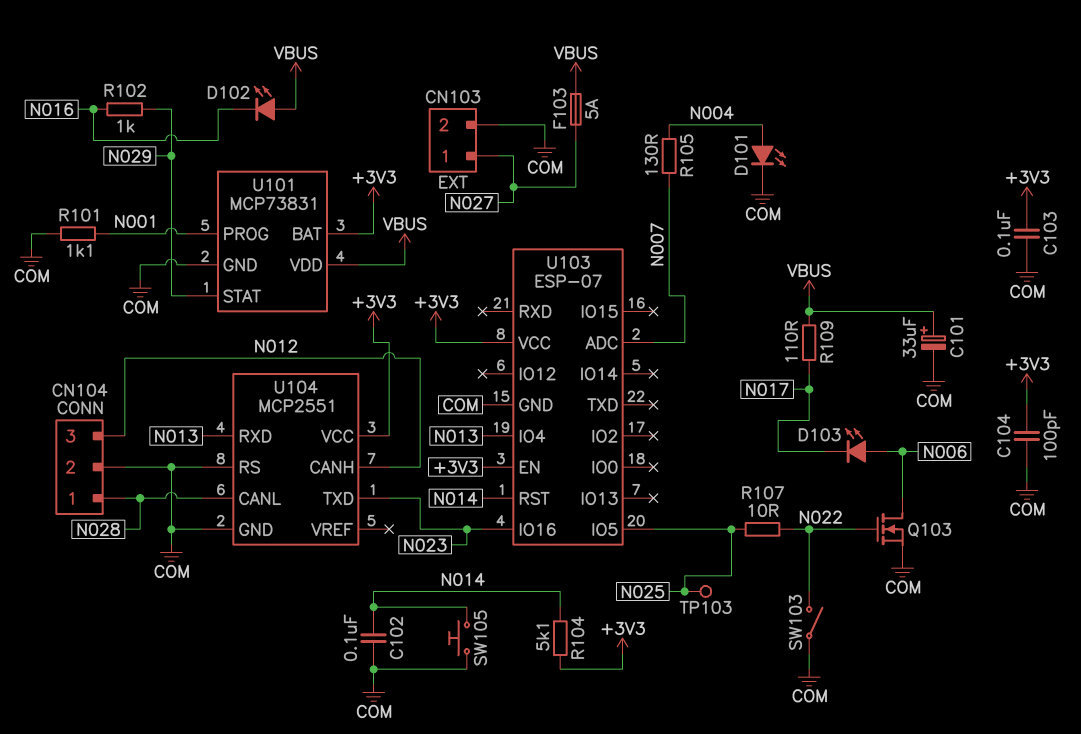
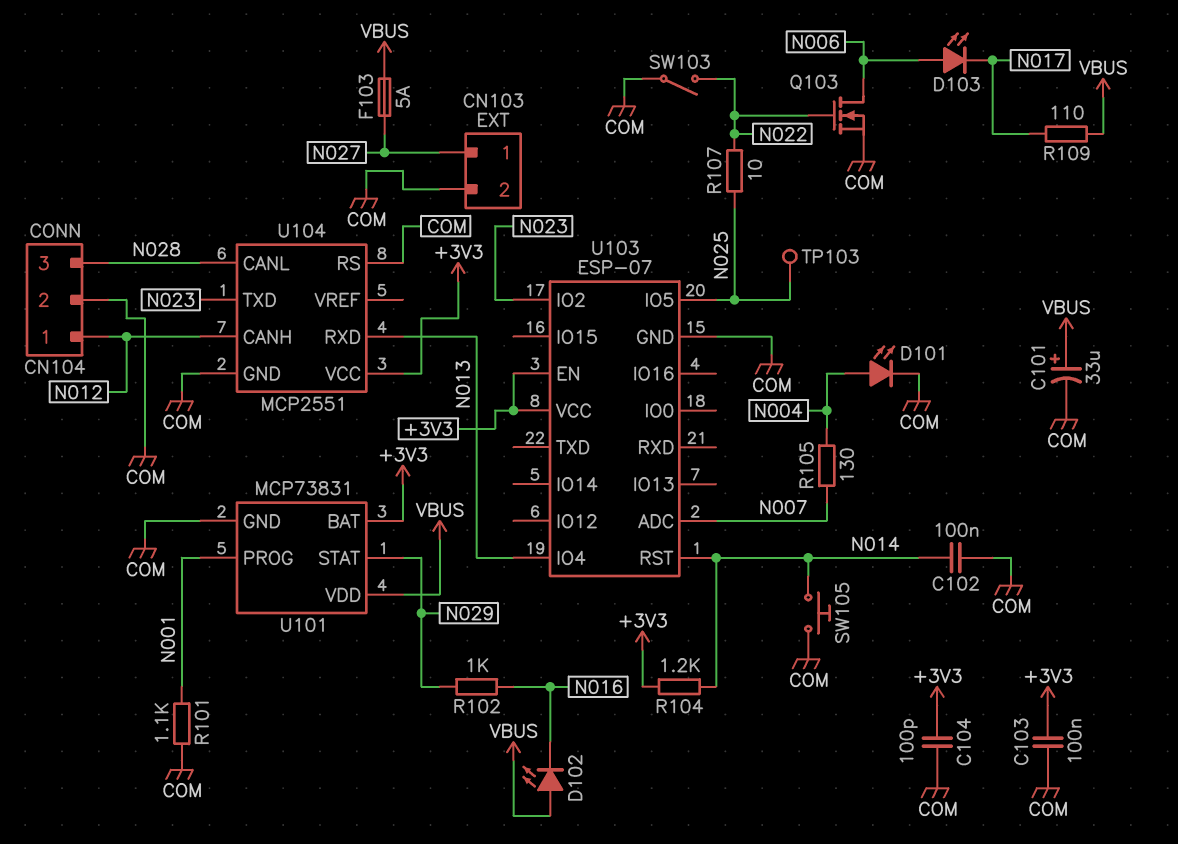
CN104 pin 1: N028 -> N012
CN104 pin 3: N012 -> N028
R104: 5.1k (+3V3, N014) -> 1.2k (+3V3, N014)
U103 pin IO2: none -> N023
U103 pin IO16: N023 -> none

